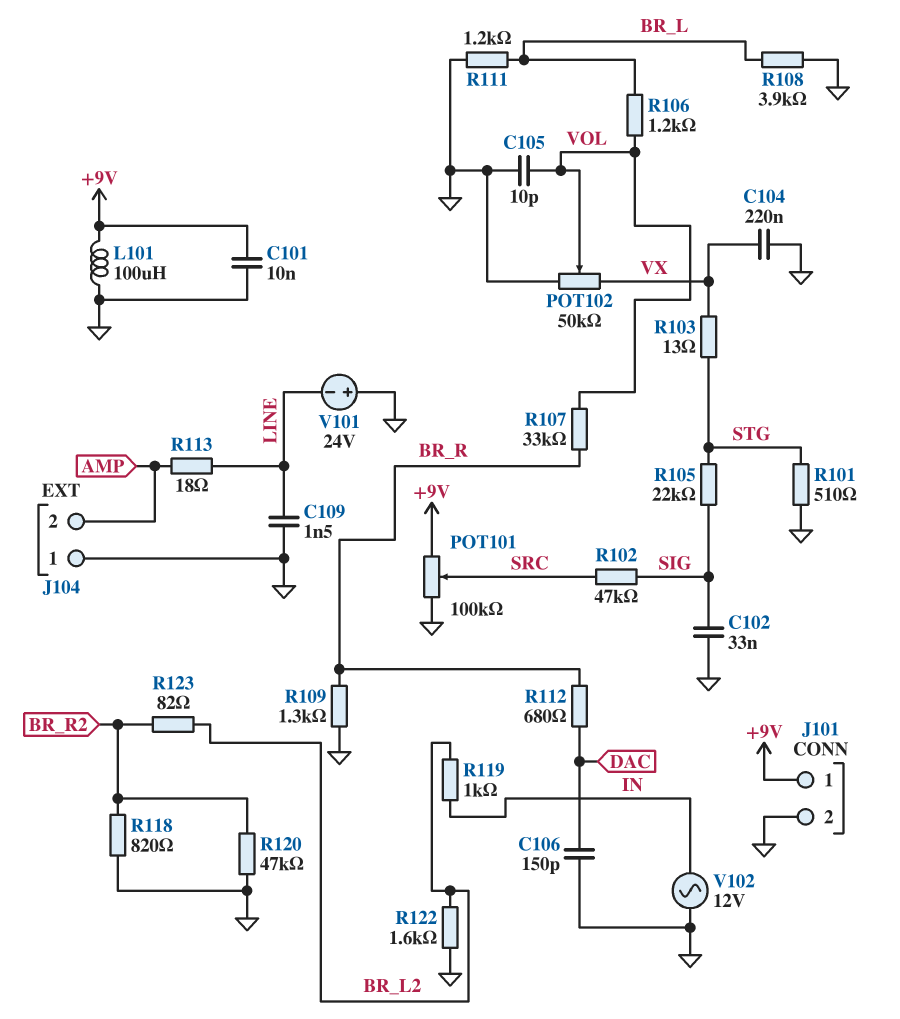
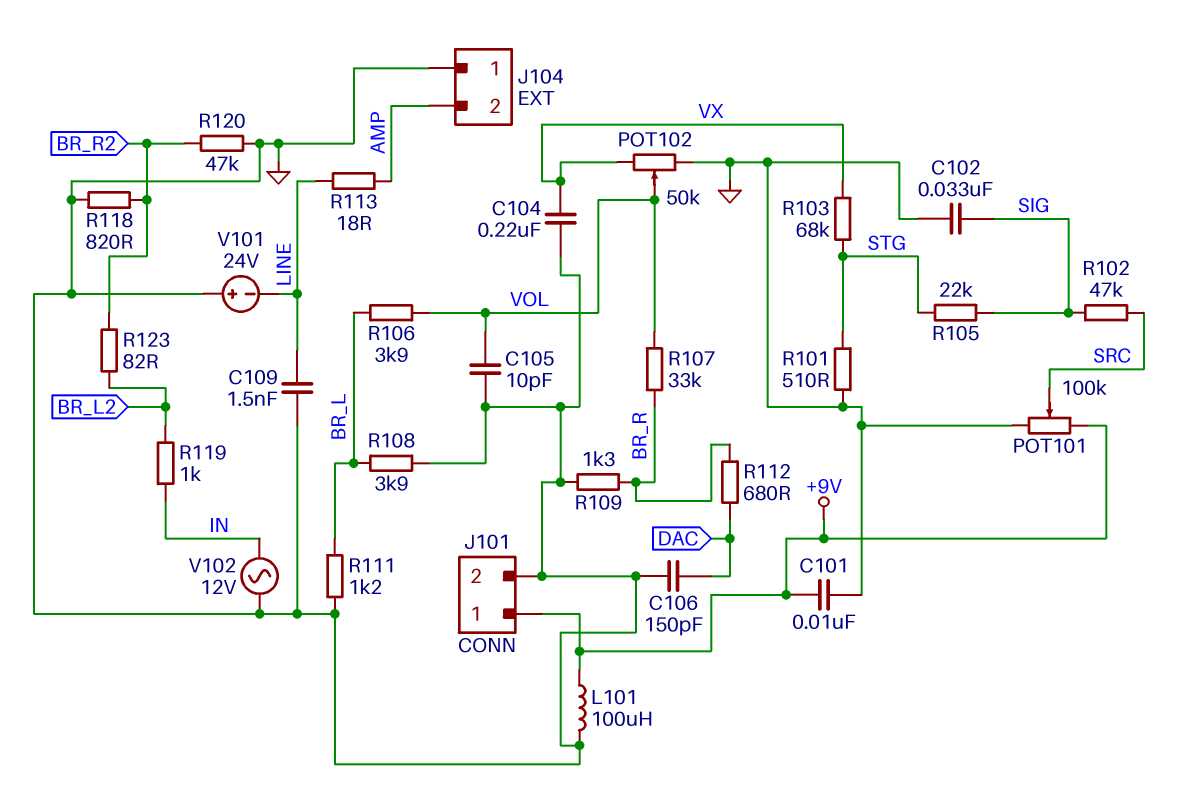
R103: 13 (STG, VX) -> 68k (STG, VX)
R106: 1.2k (BR_L, VOL) -> 3.9k (BR_L, VOL)
R122: 1.6k (BR_L2, GND) -> none

